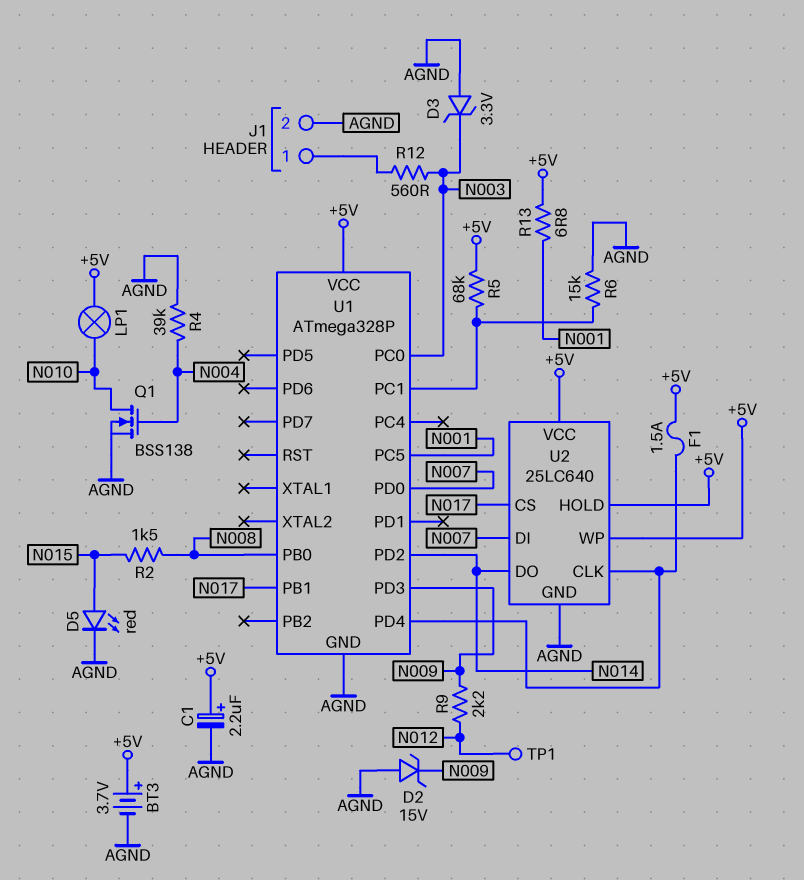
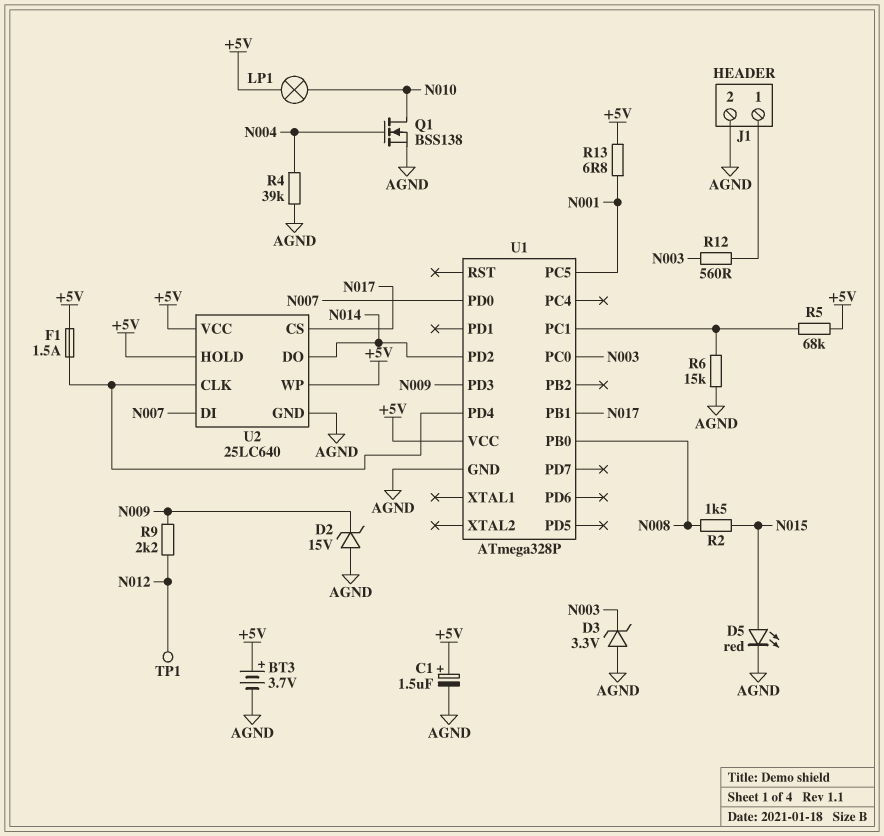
C1: 2.2uF (plus +5V, minus AGND) -> 1.5uF (plus +5V, minus AGND)

